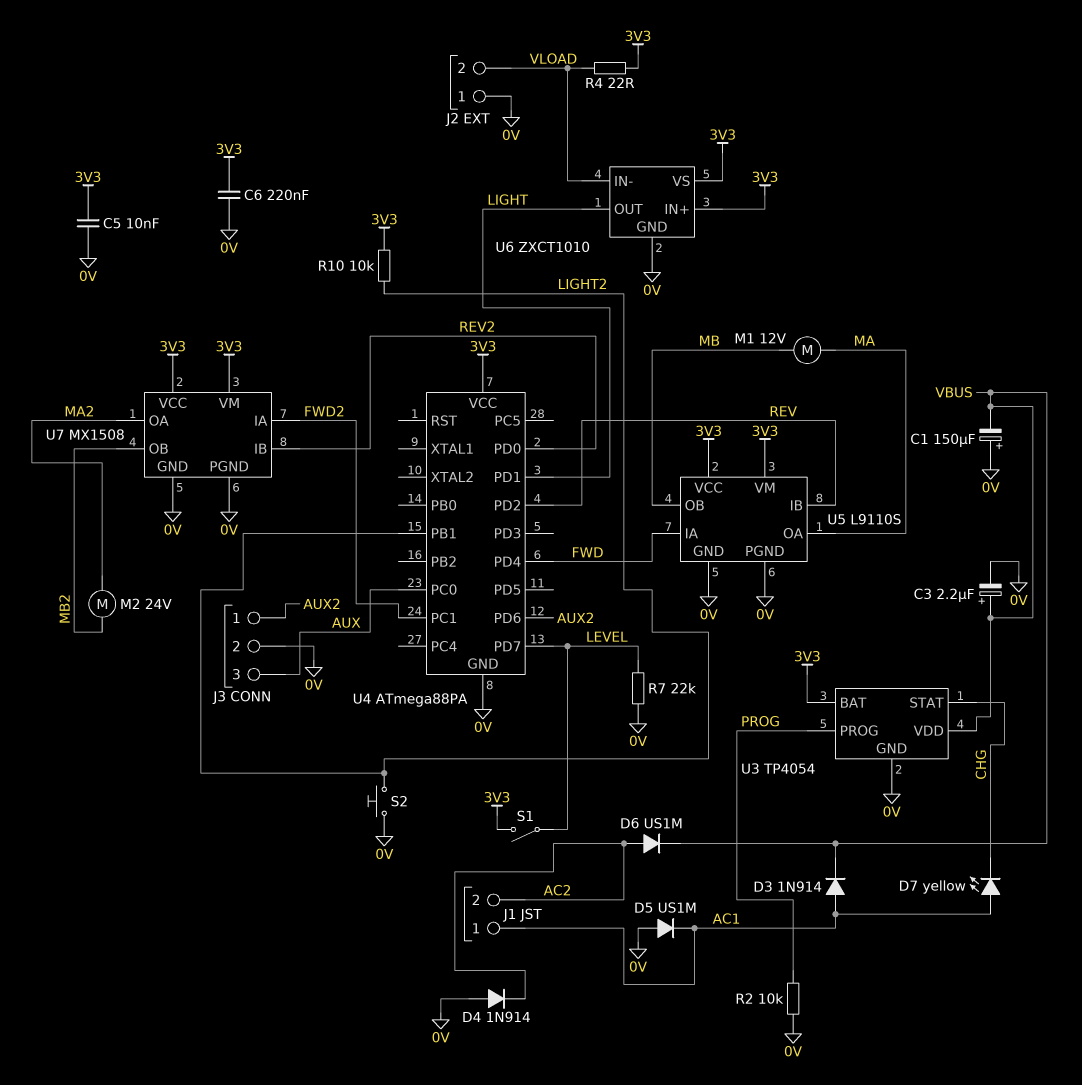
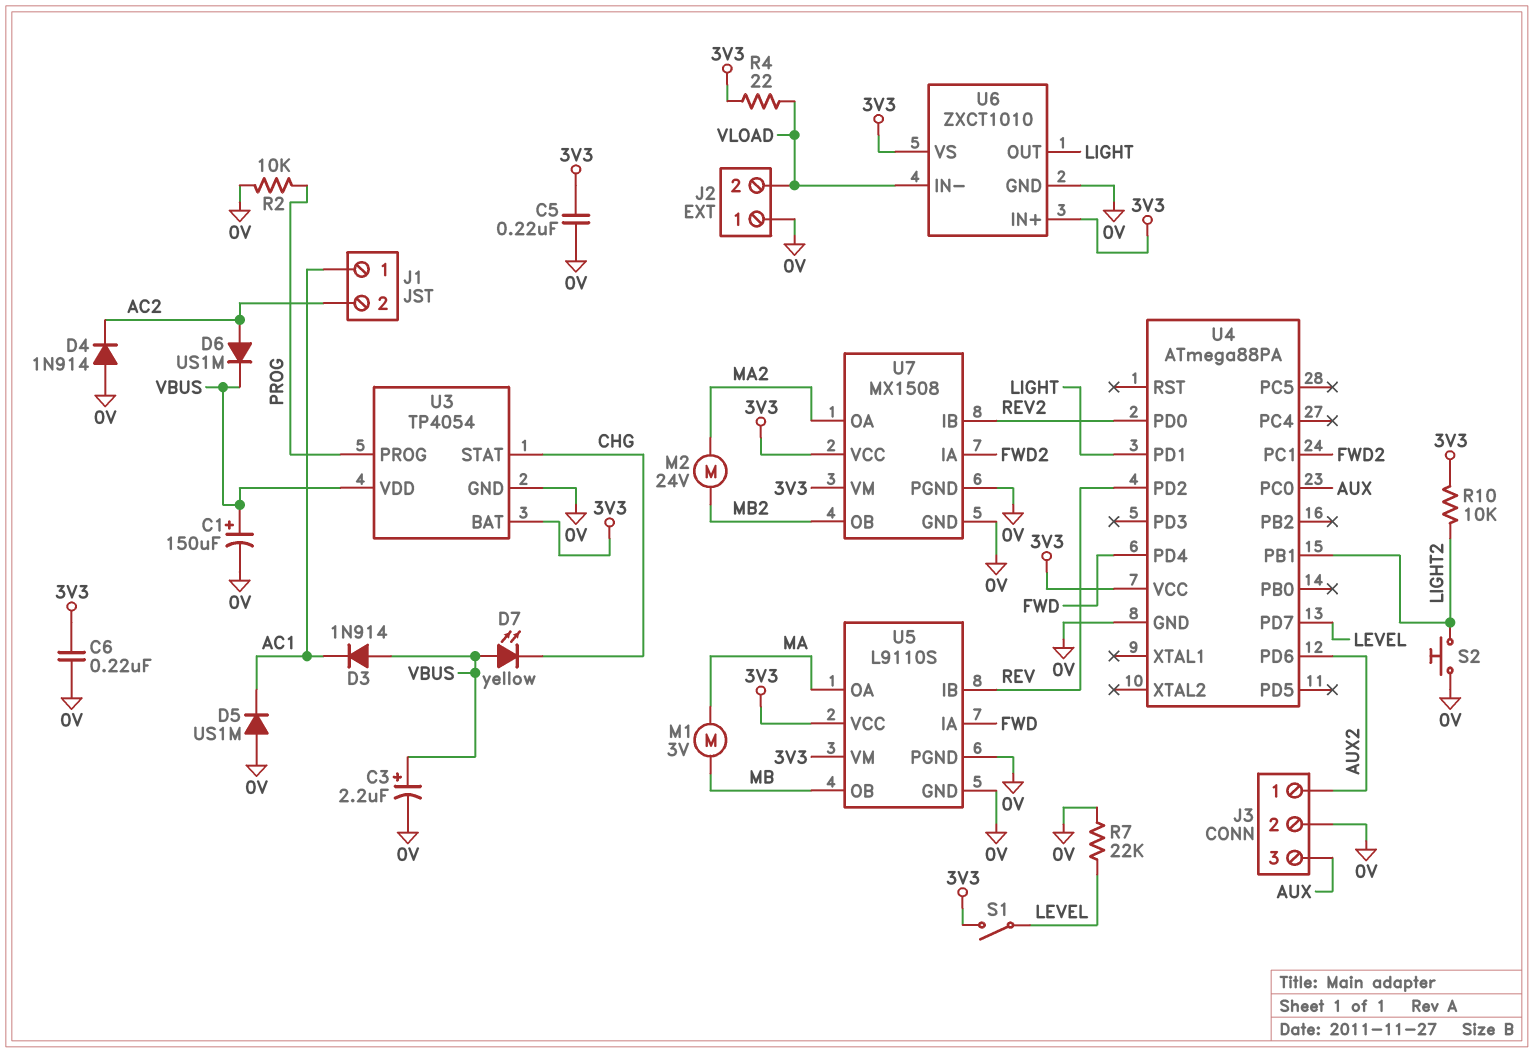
C1: 150uF (plus 0V, minus VBUS) -> 150uF (plus VBUS, minus 0V)
C5: 10nF (0V, 3V3) -> 220nF (0V, 3V3)
D3: diode 1N914 (A AC1, K VBUS) -> diode 1N914 (A VBUS, K AC1)
D7: LED yellow (A AC1, K CHG) -> LED yellow (A VBUS, K CHG)
M1: motor 12V (MA, MB) -> motor 3V (MA, MB)

